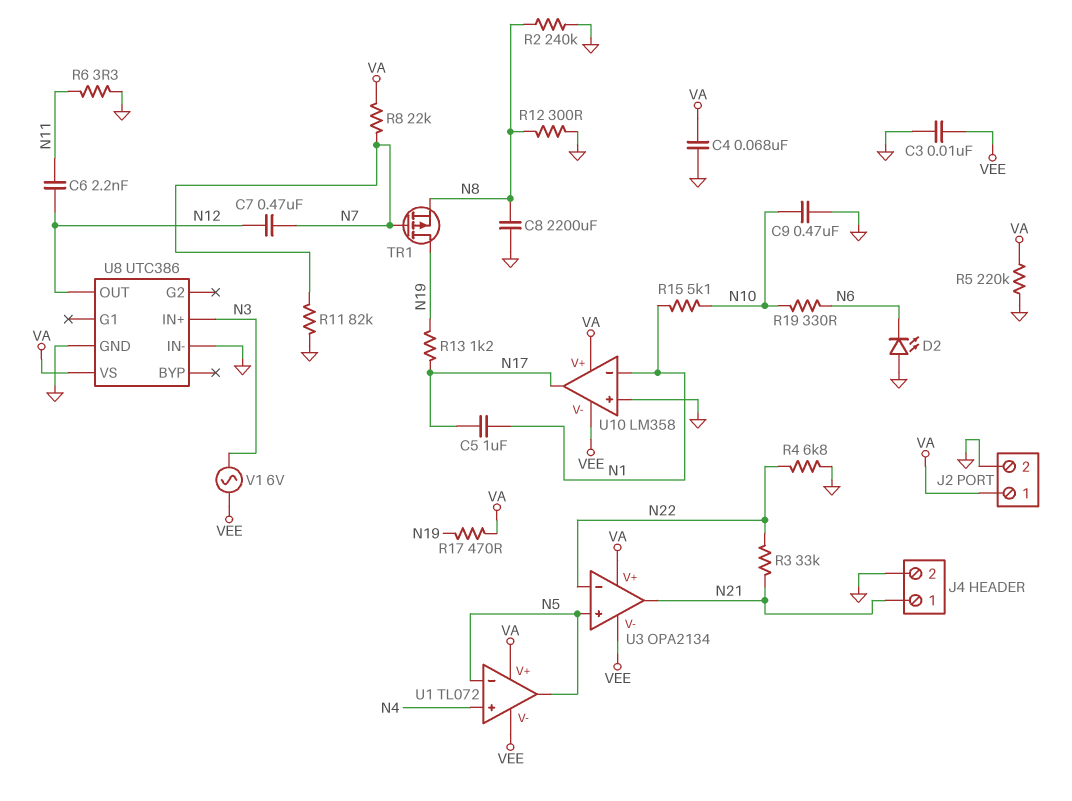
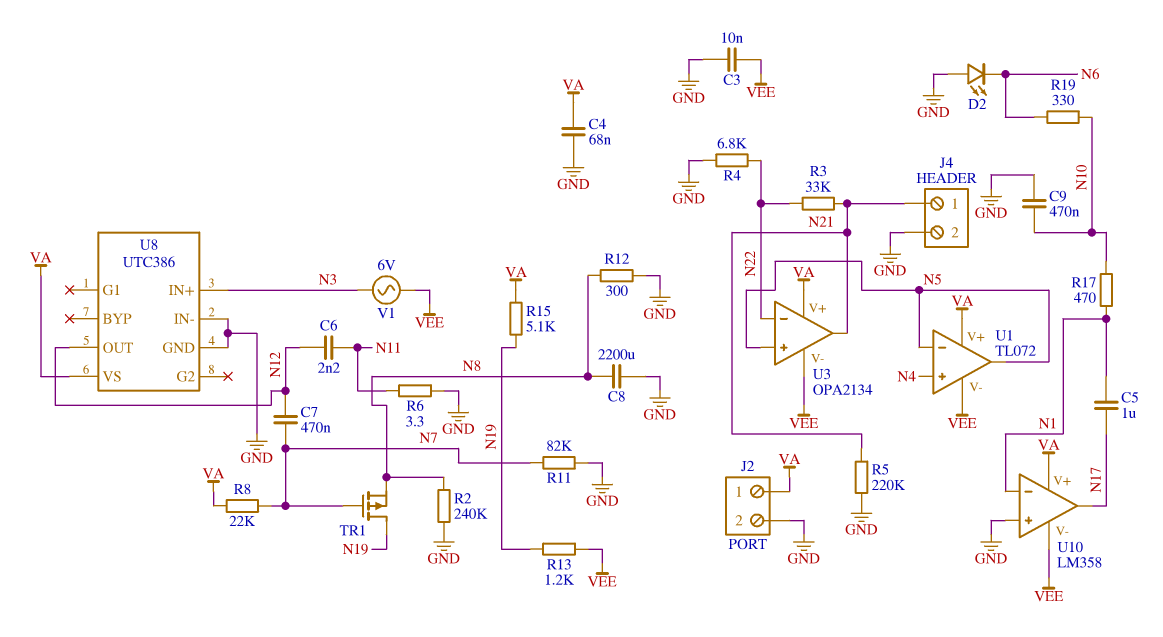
R5: 220k (GND, VA) -> 220k (GND, N21)
R13: 1.2k (N17, N19) -> 1.2k (N19, VEE)
R15: 5.1k (N1, N10) -> 5.1k (N19, VA)
R17: 470 (N19, VA) -> 470 (N1, N10)

